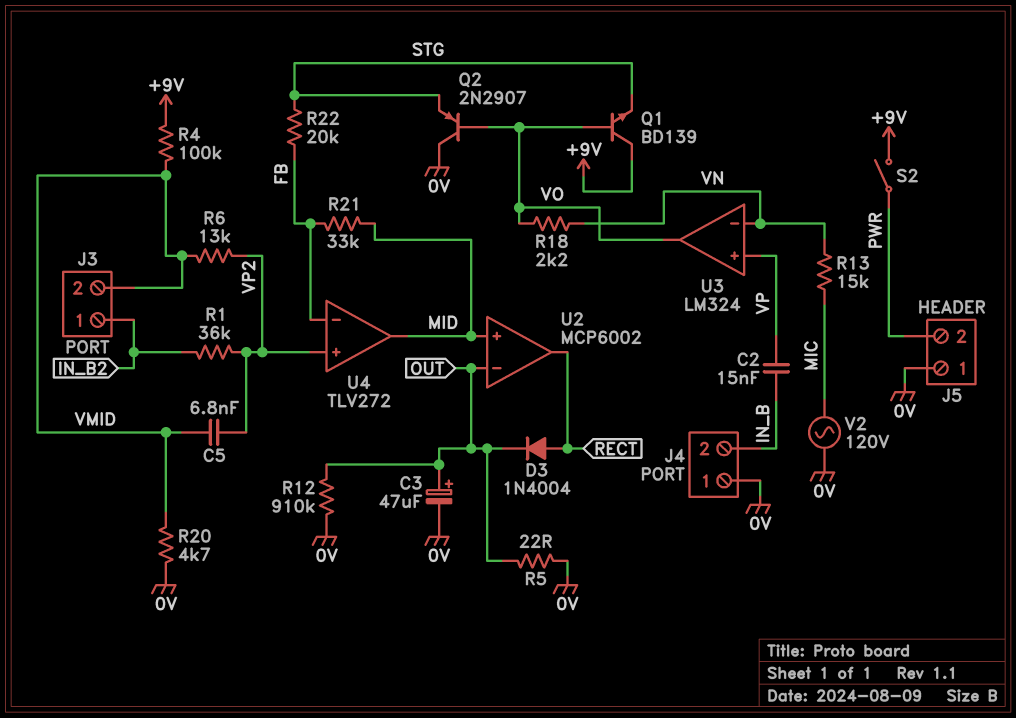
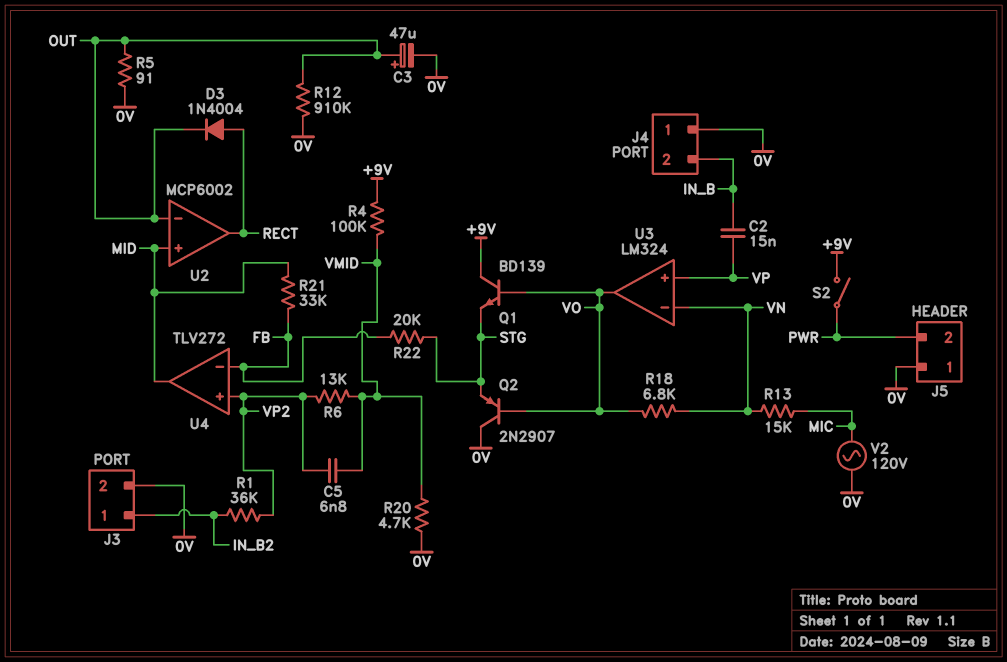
J3 pin 2: VMID -> 0V
R5: 22 (0V, OUT) -> 91 (0V, OUT)
R18: 2.2k (VN, VO) -> 6.8k (VN, VO)

